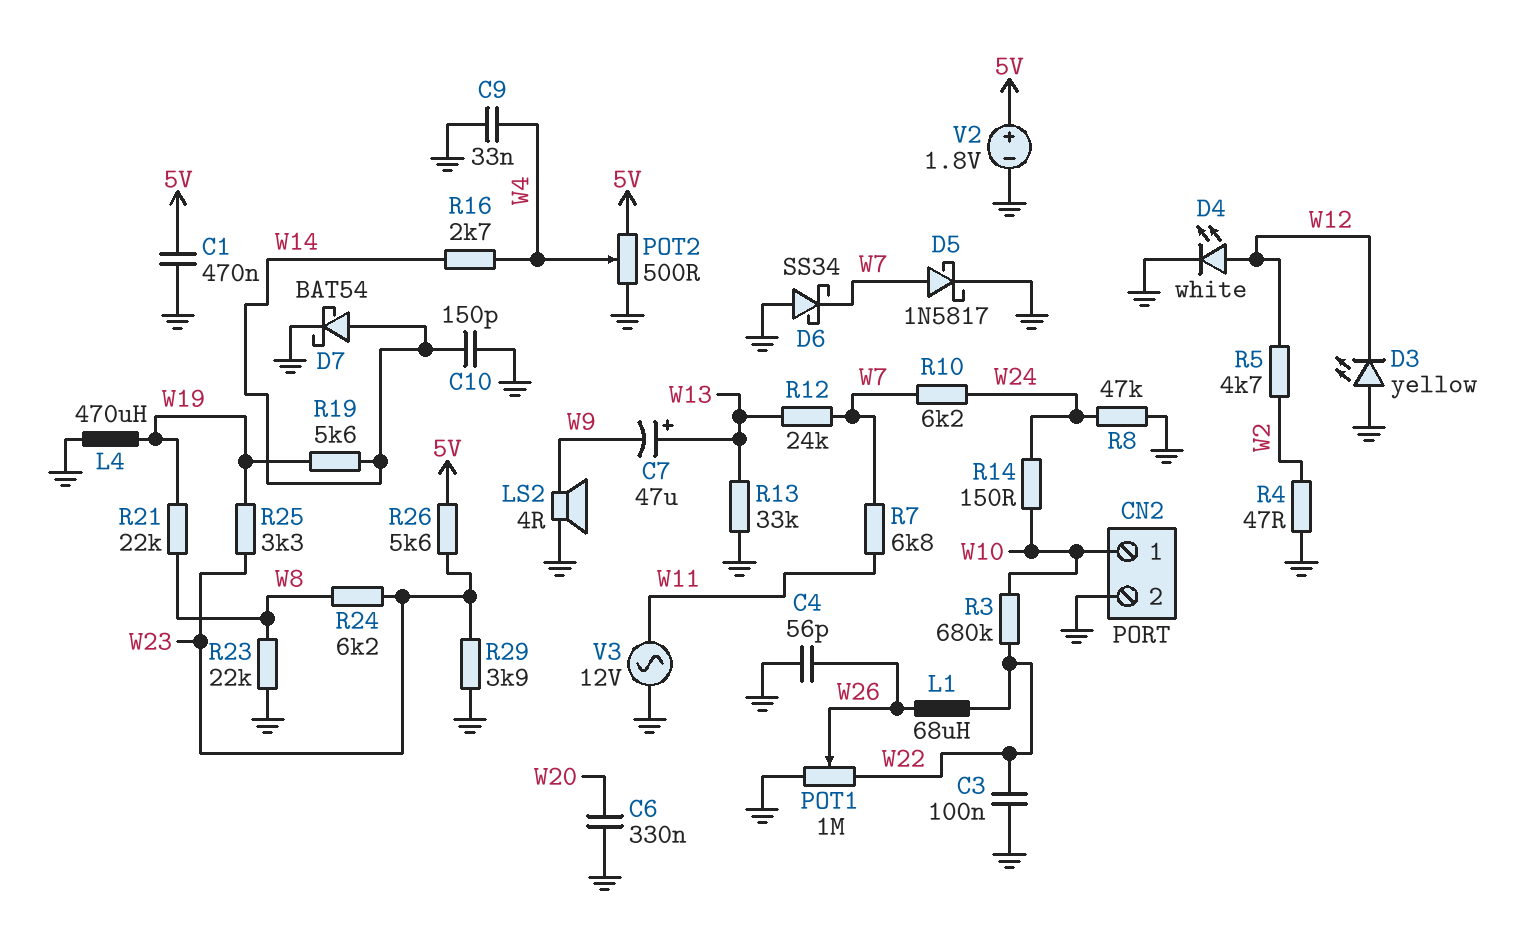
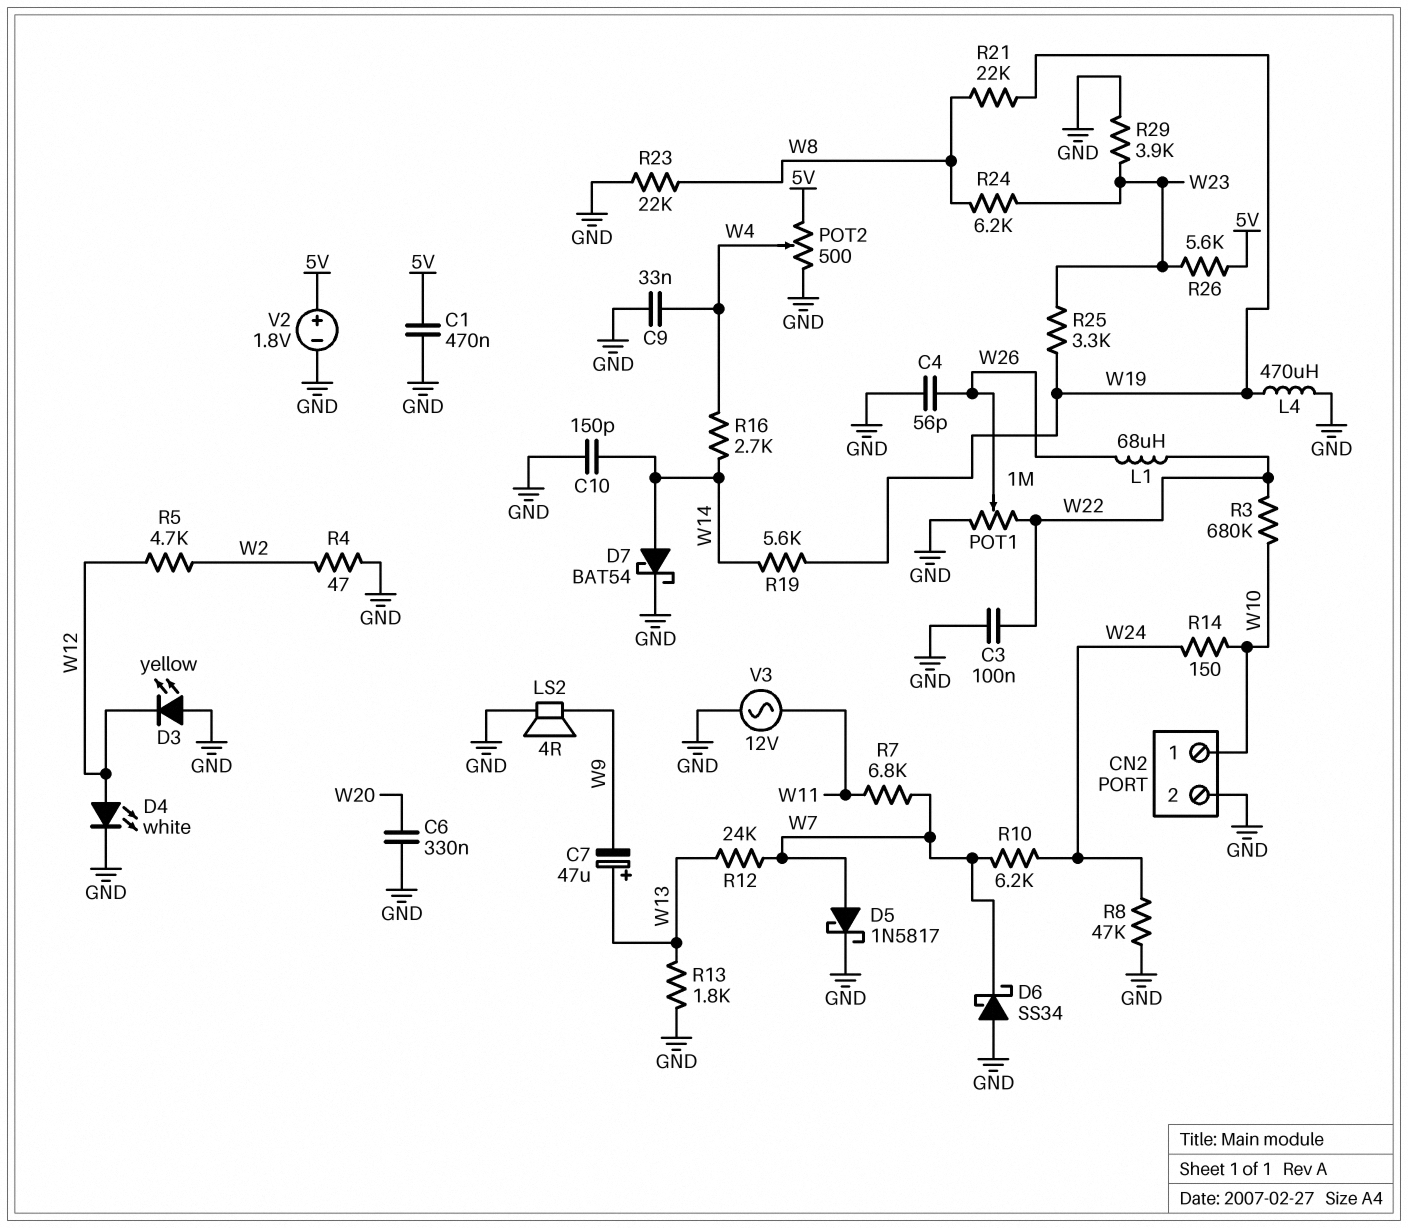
R13: 33k (GND, W13) -> 1.8k (GND, W13)

